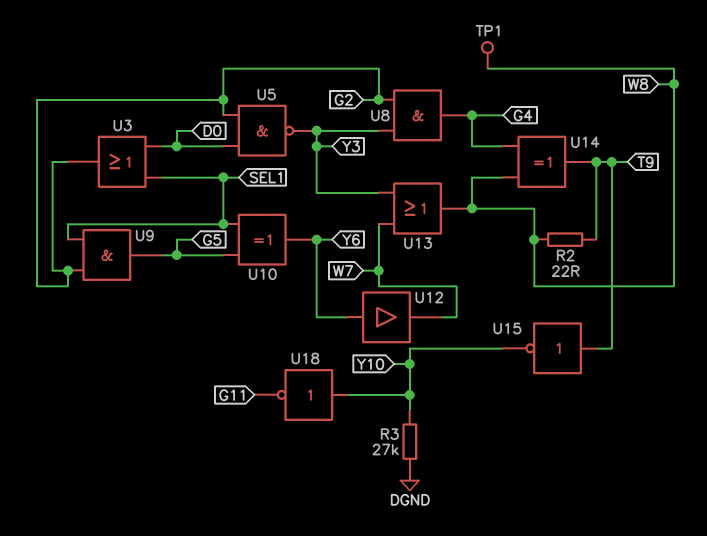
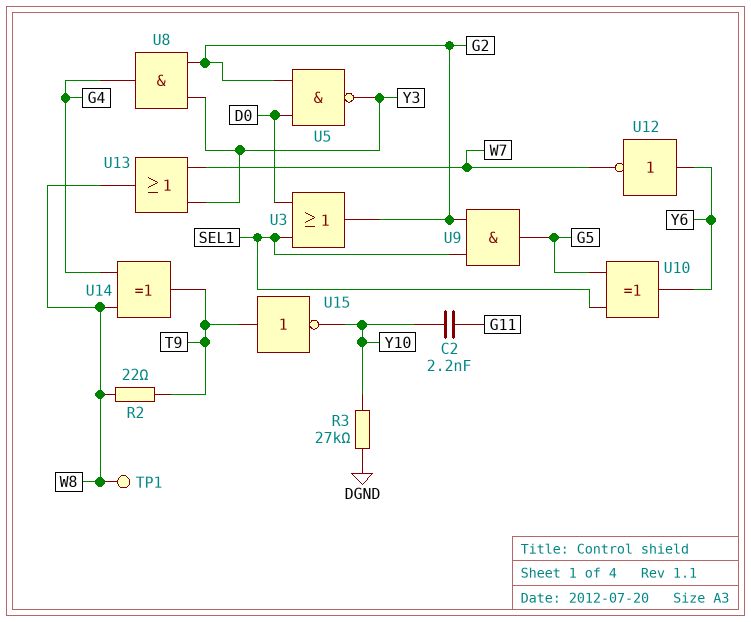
C2: none -> 2.2nF (G11, Y10)
U12: buffer (in Y6, out W7) -> NOT (in Y6, out W7)
U18: NOT (in Y10, out G11) -> none

